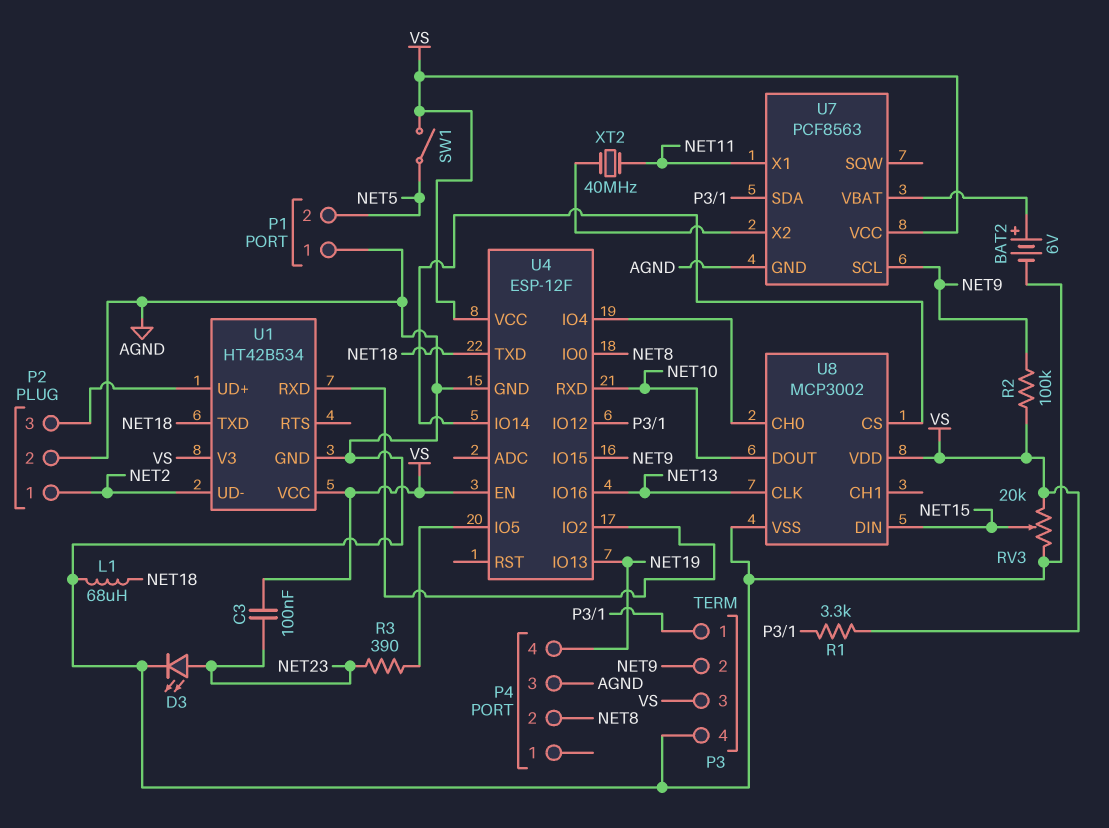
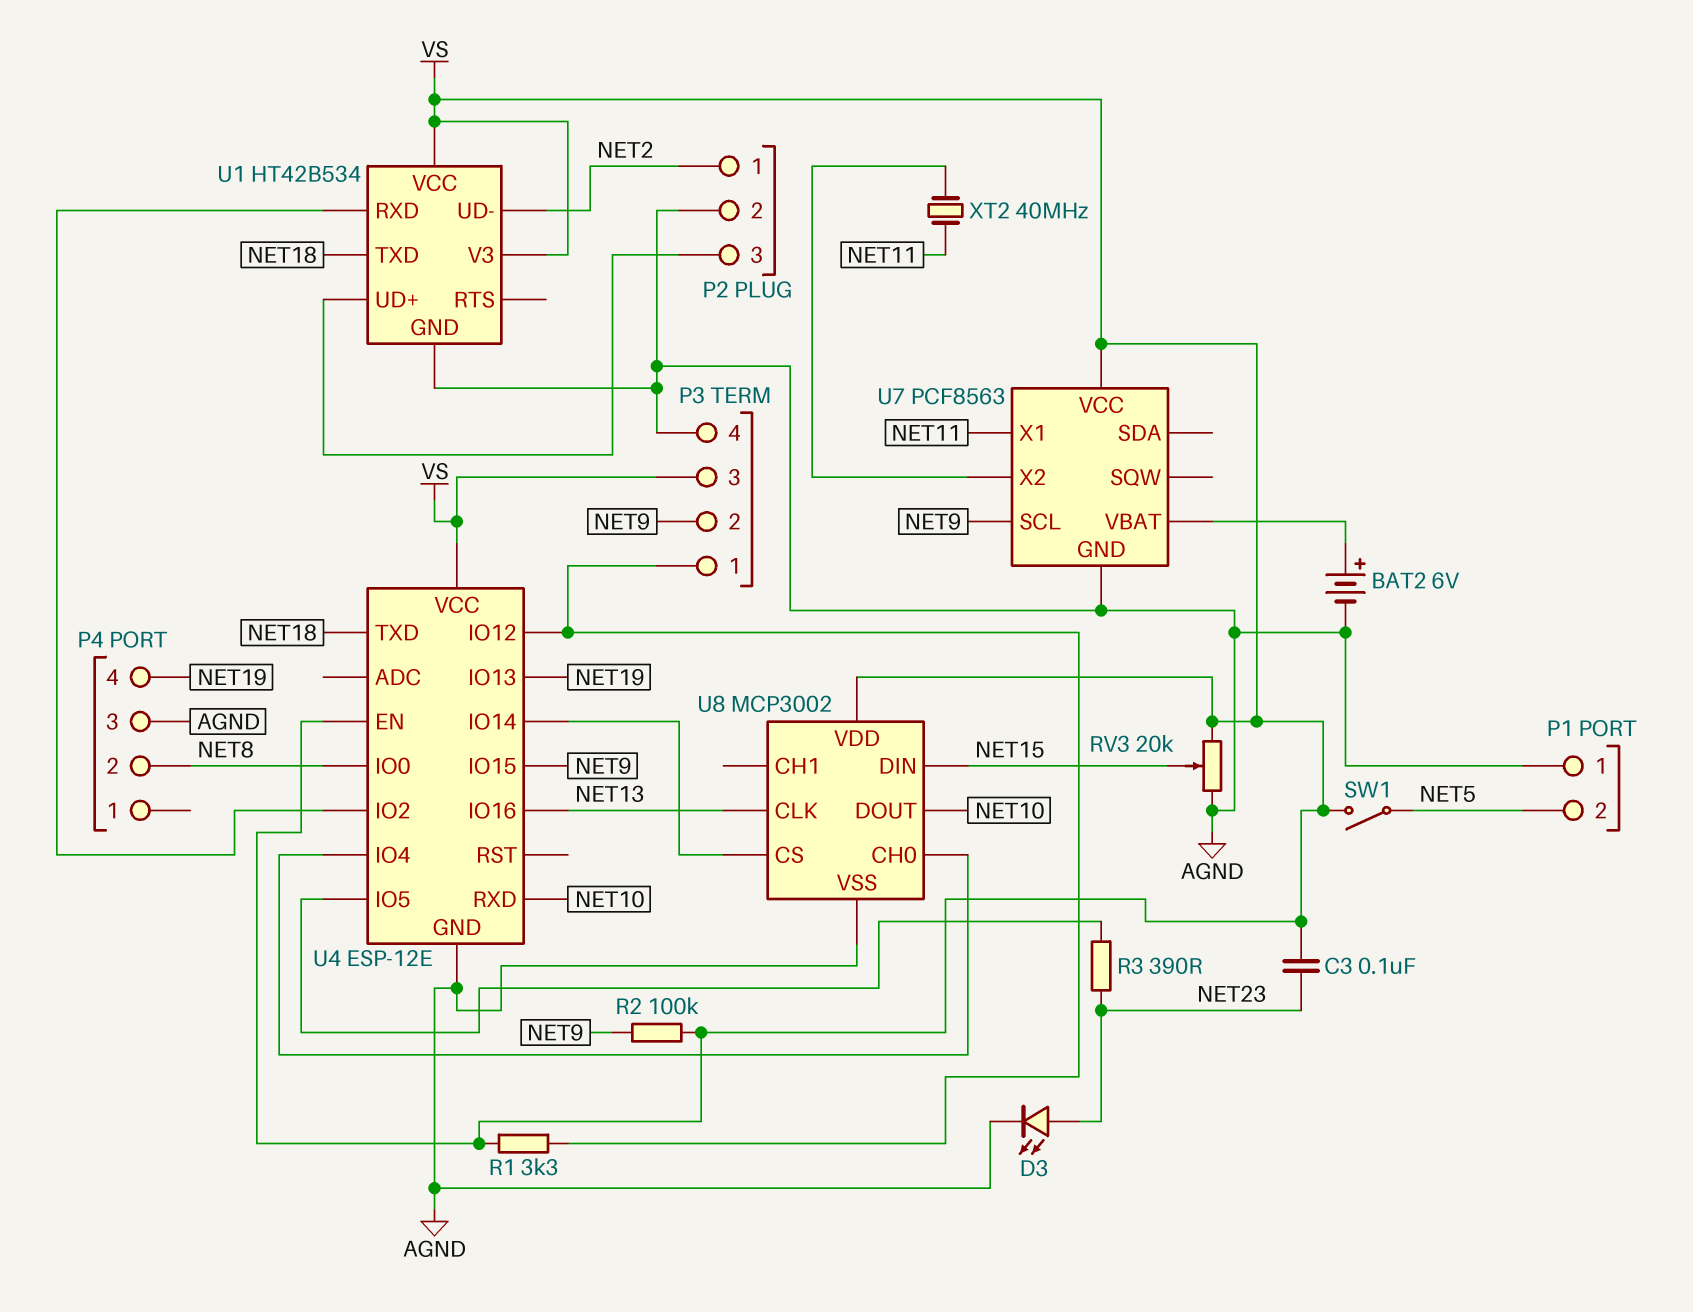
L1: 68uH (AGND, NET18) -> none
U4: ESP-12F -> ESP-12E
U7 pin SDA: P3/1 -> none

